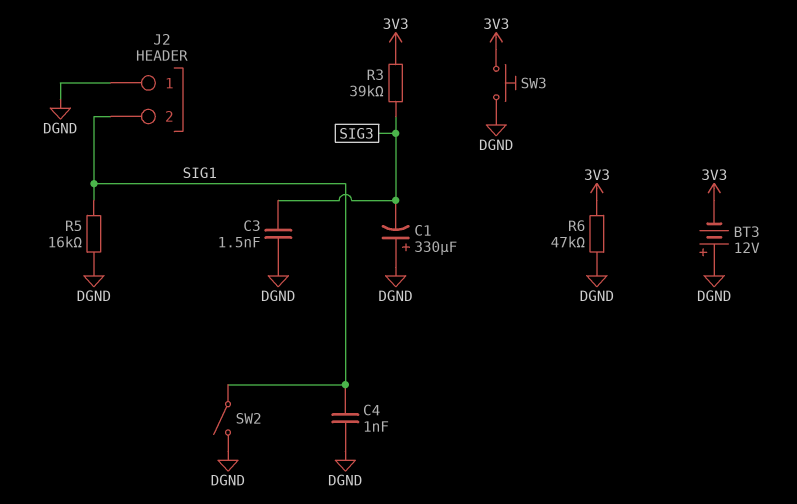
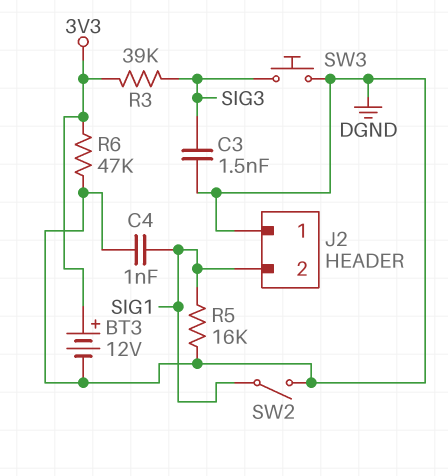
BT3: 12V (plus DGND, minus 3V3) -> 12V (plus 3V3, minus DGND)
C1: 330uF (plus DGND, minus SIG3) -> none
SW3: button (3V3, DGND) -> button (DGND, SIG3)

